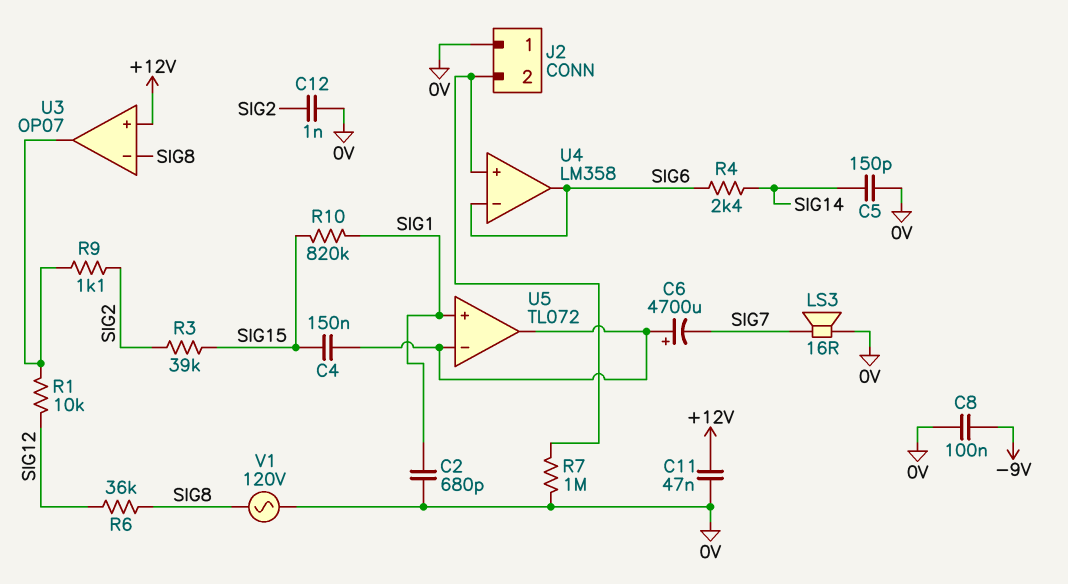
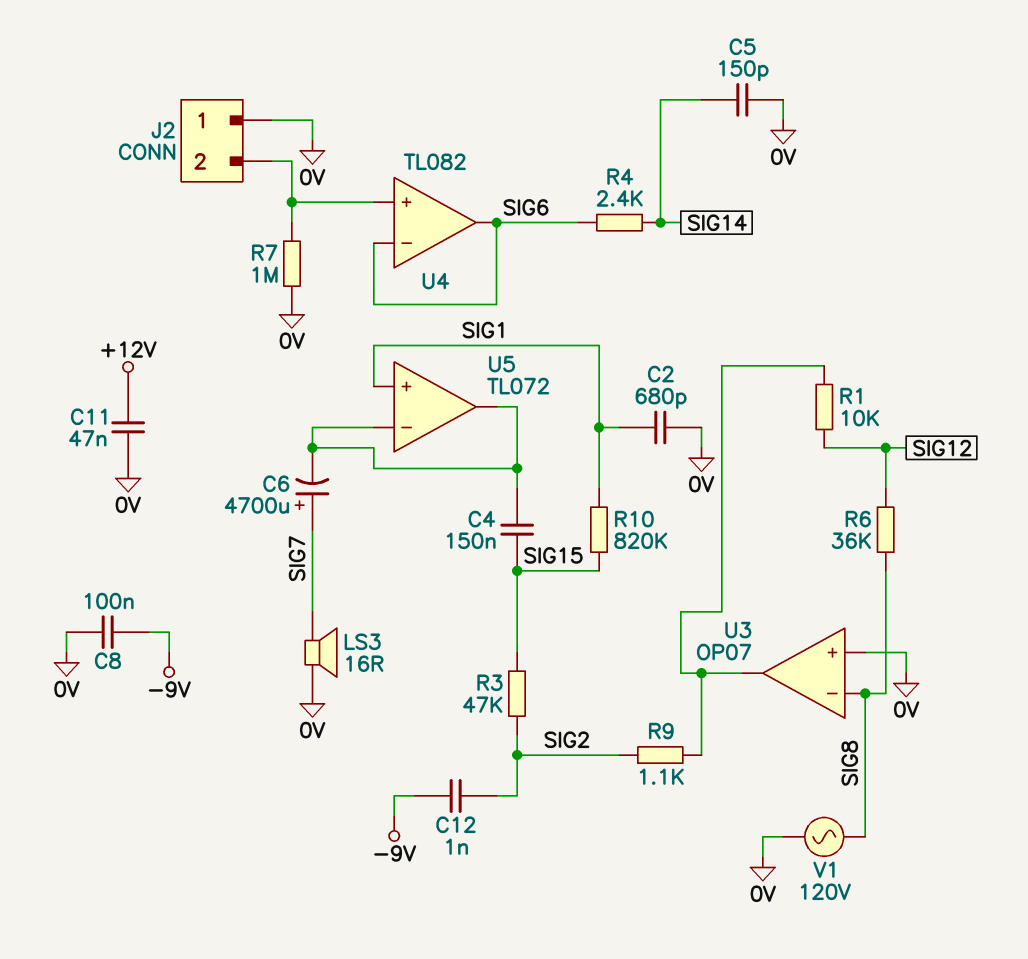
C6: 4700uF (plus U5/in-, minus SIG7) -> 4700uF (plus SIG7, minus U5/in-)
C12: 1nF (0V, SIG2) -> 1nF (-9V, SIG2)
R3: 39k (SIG2, SIG15) -> 47k (SIG2, SIG15)
U3 pin in+: +12V -> 0V
U4: LM358 -> TL082

